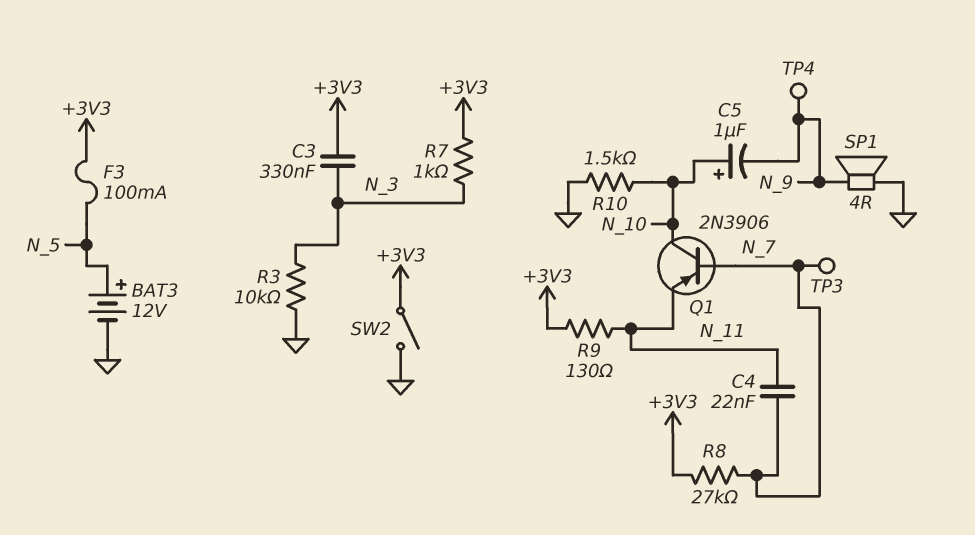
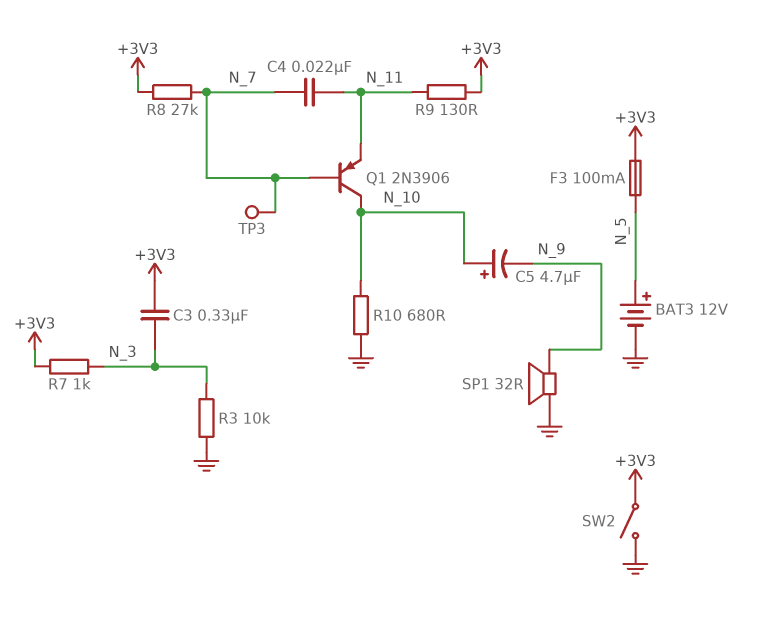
C5: 1uF (plus N_10, minus N_9) -> 4.7uF (plus N_10, minus N_9)
R10: 1.5k (GND, N_10) -> 680 (GND, N_10)
SP1: speaker 4R (GND, N_9) -> speaker 32R (GND, N_9)
TP4: test point (N_9) -> none

